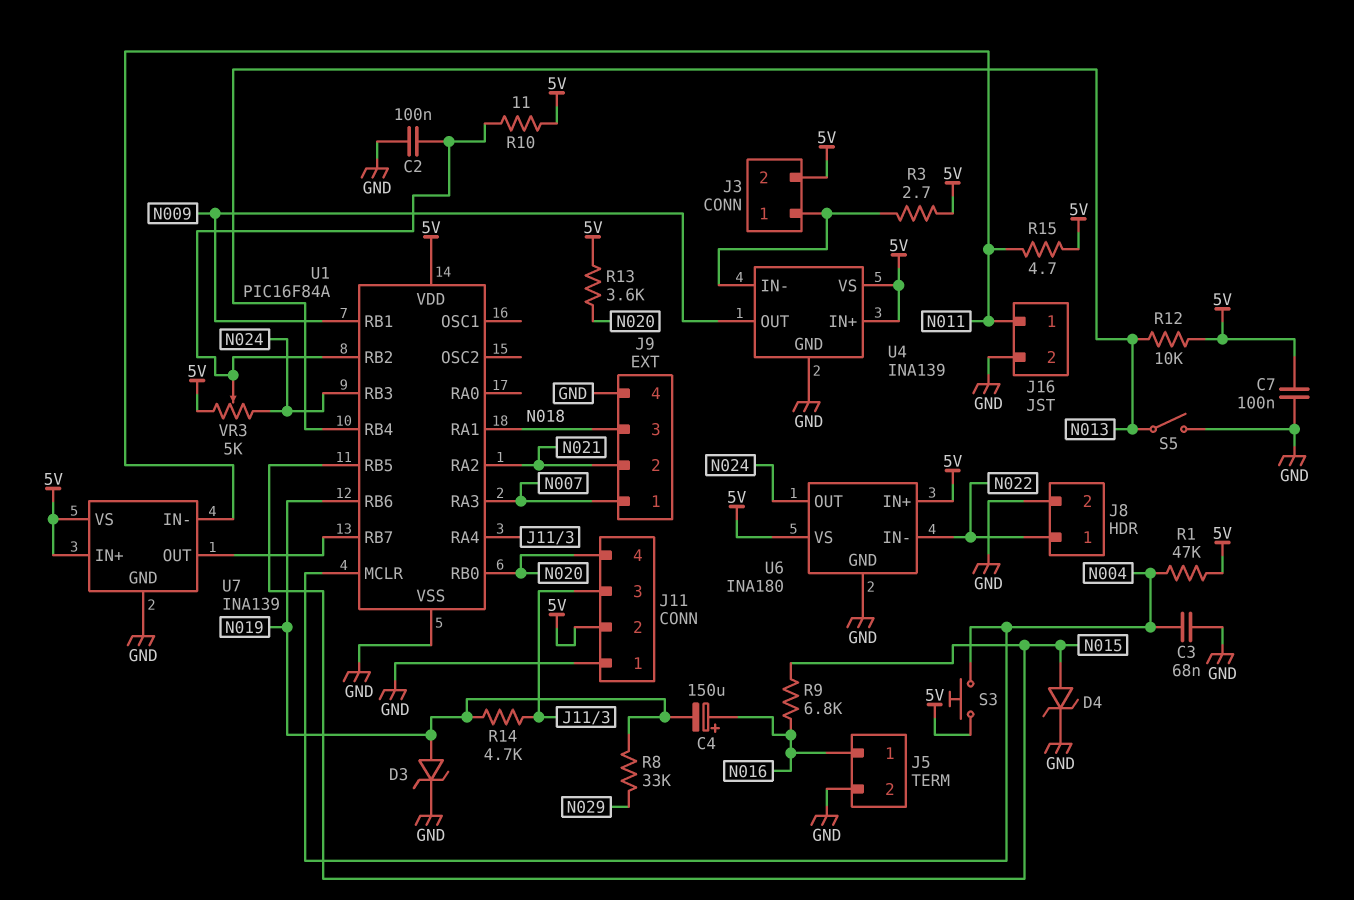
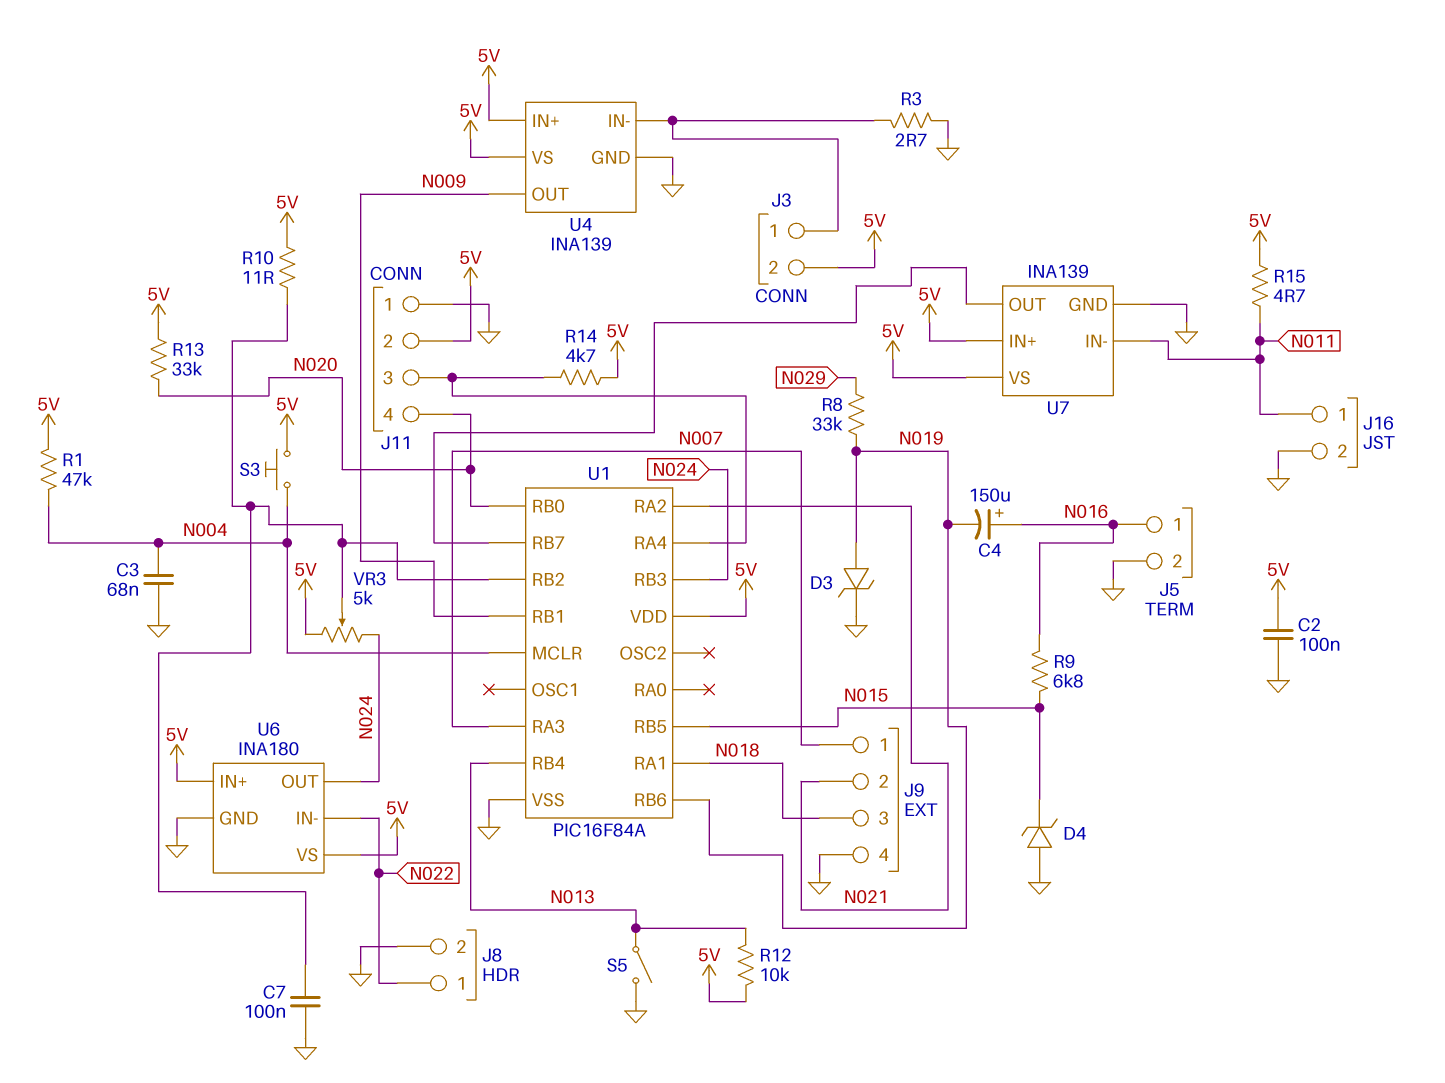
C2: 100nF (GND, U1/RB2) -> 100nF (5V, GND)
C7: 100nF (5V, GND) -> 100nF (GND, U1/RB2)
D4: zener (A N015, K GND) -> zener (A GND, K N015)
R3: 2.7 (5V, J3/1) -> 2.7 (GND, J3/1)
R13: 3.6k (5V, N020) -> 33k (5V, N020)
R14: 4.7k (J11/3, N019) -> 4.7k (5V, J11/3)

